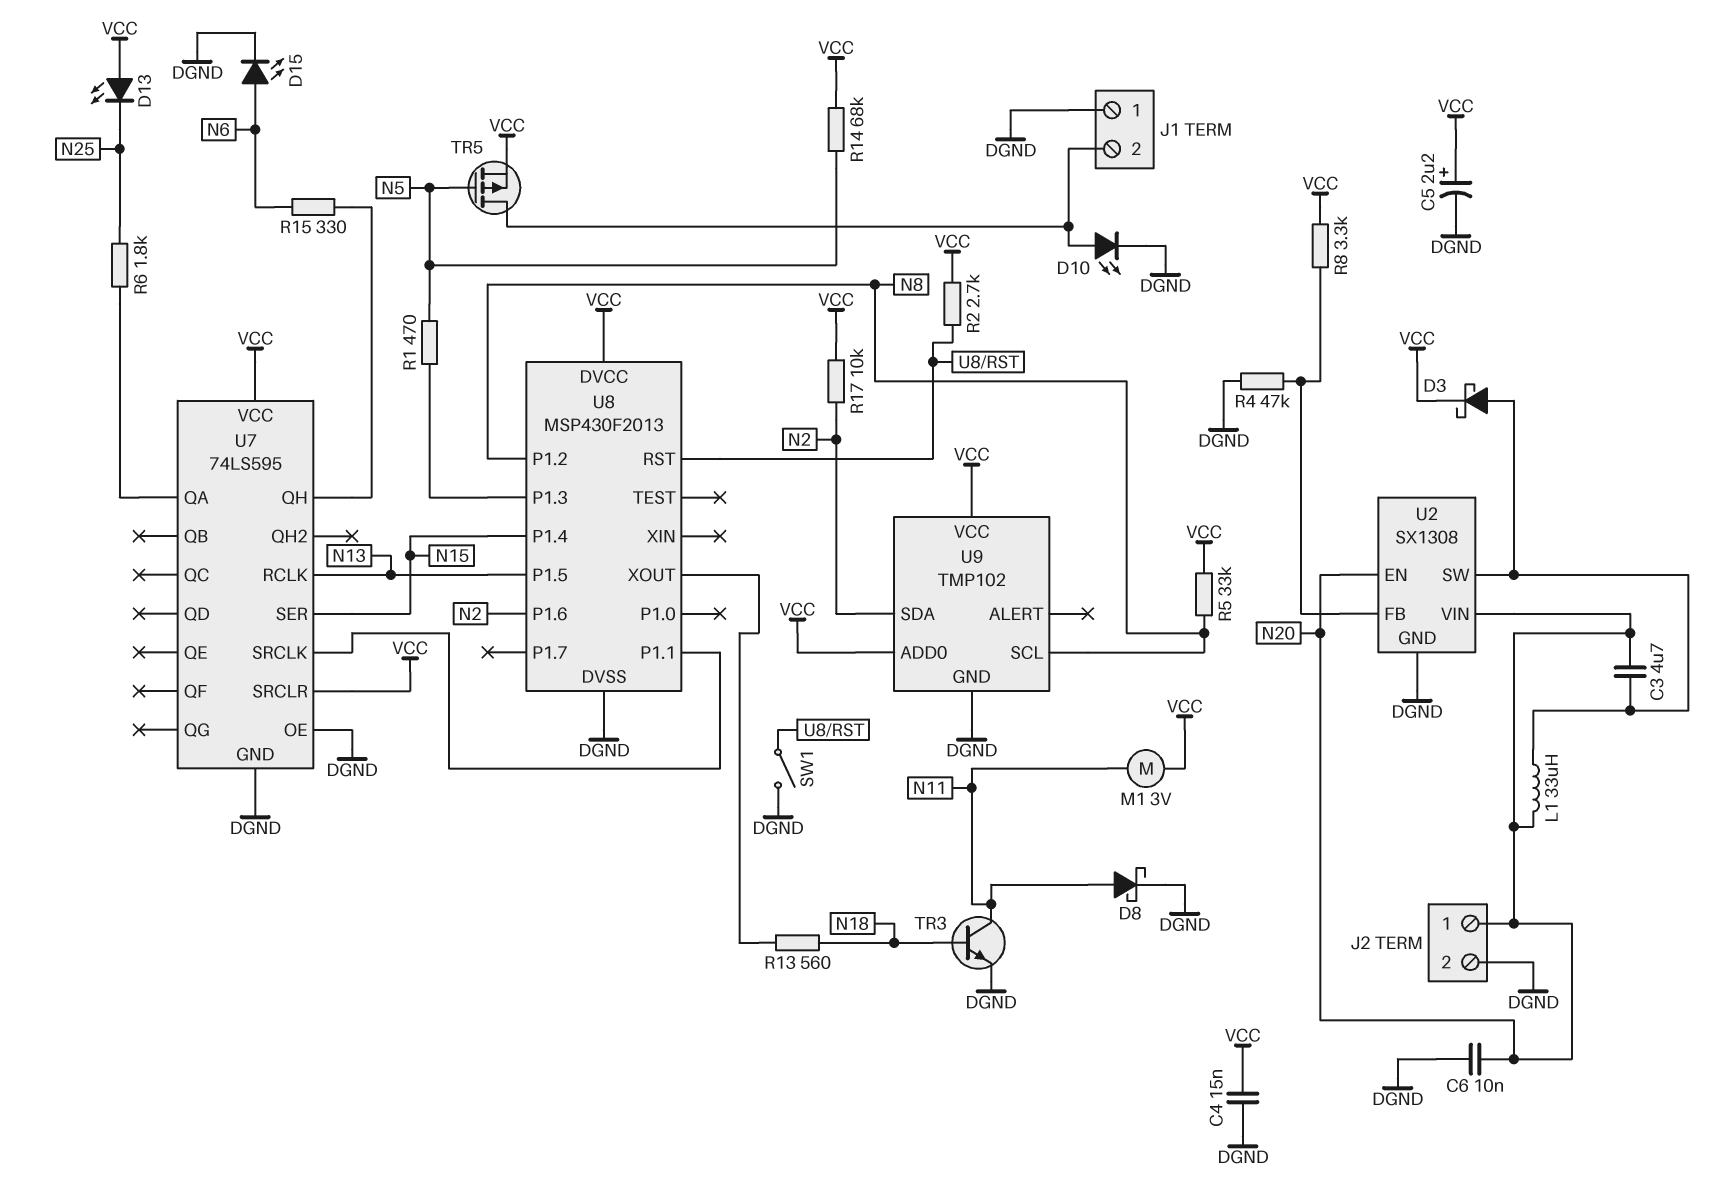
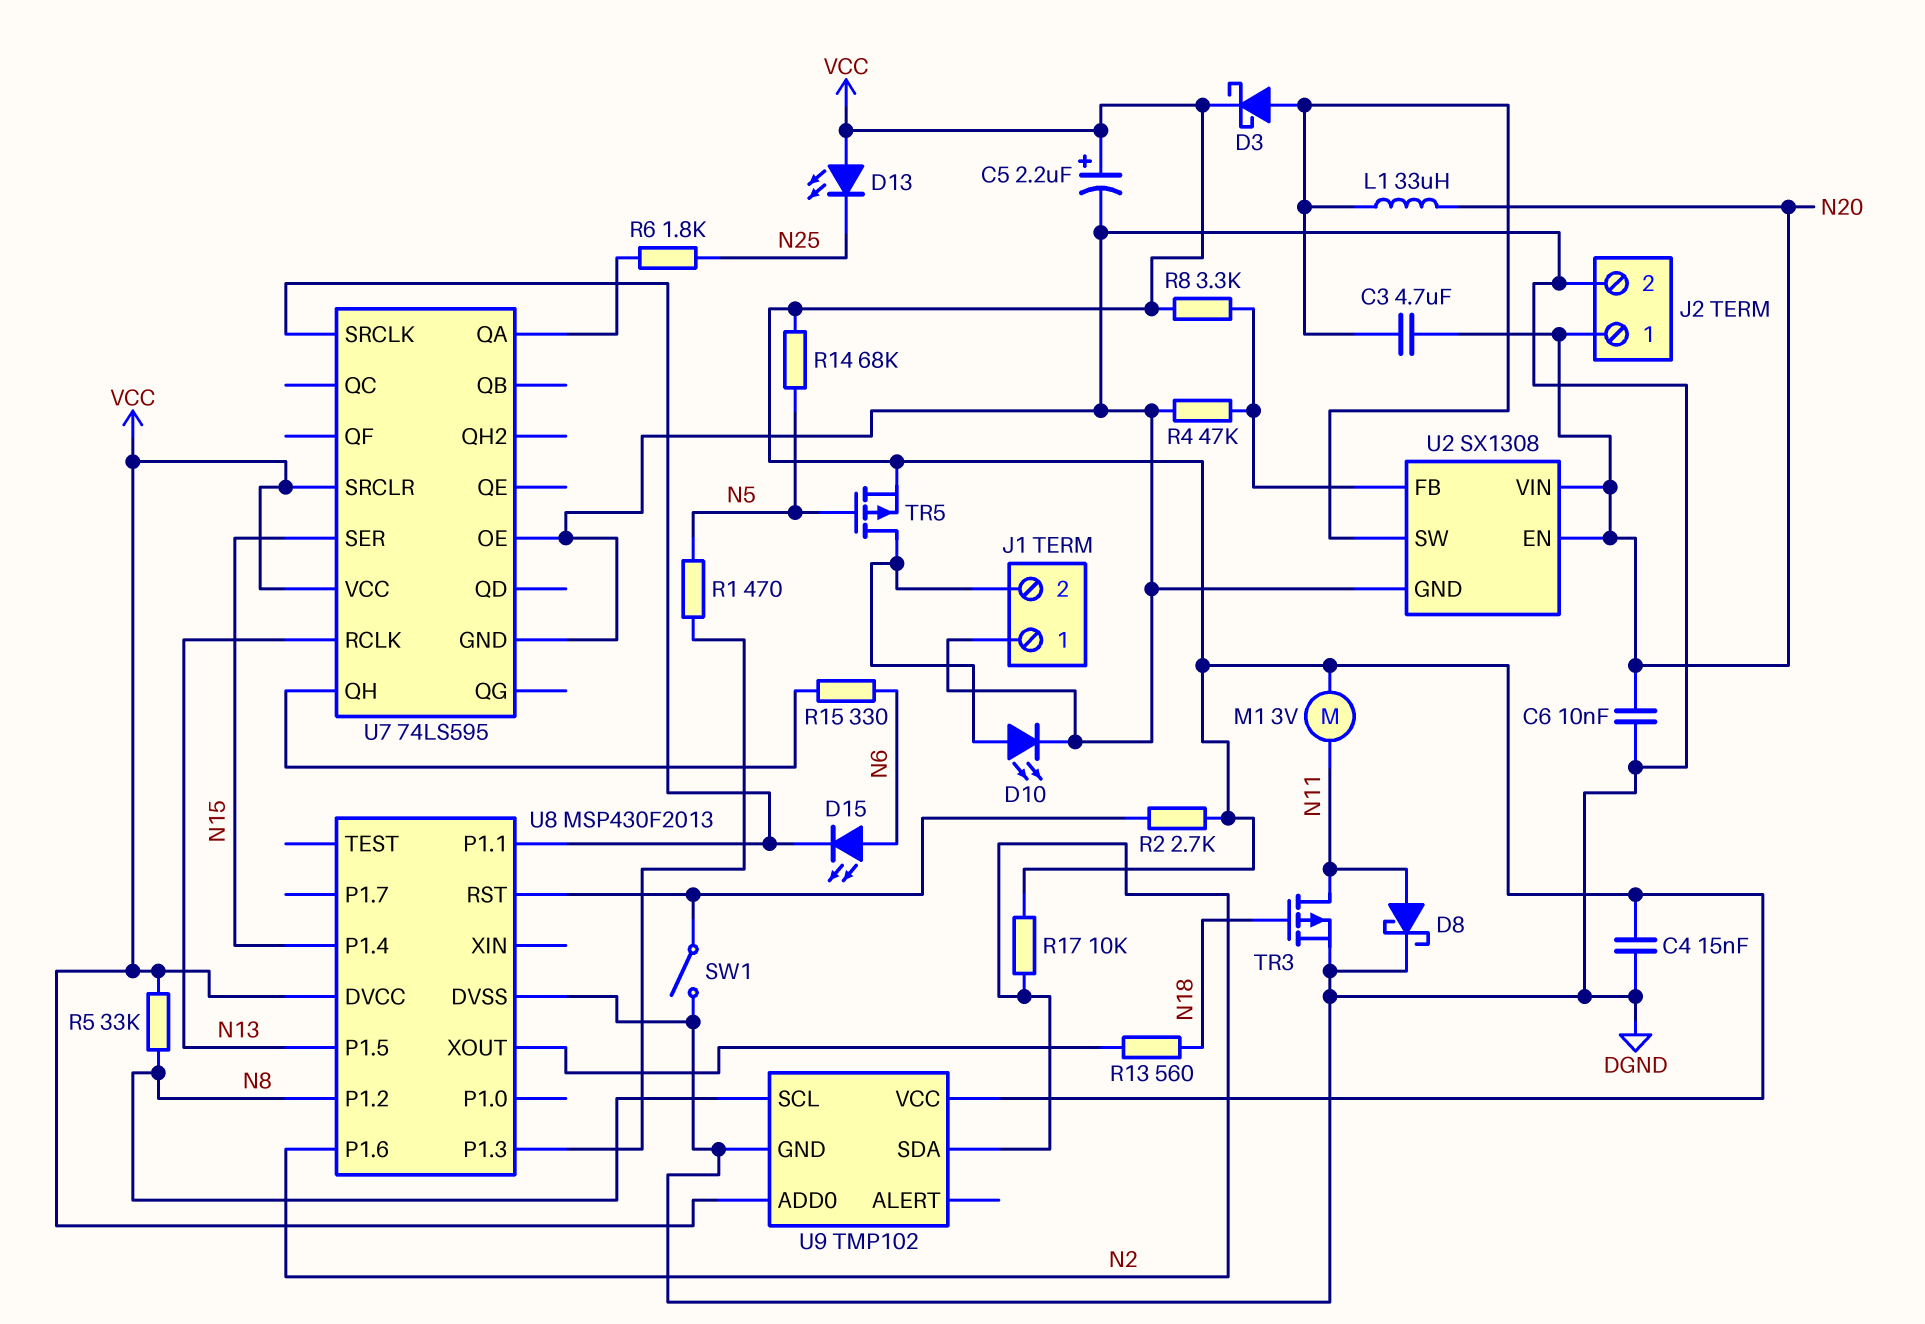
D15: LED (A N6, K DGND) -> LED (A N6, K U7/SRCLK)
TR3: NPN (B N18, C N11, E DGND) -> PMOS (G N18, D N11, S DGND)

